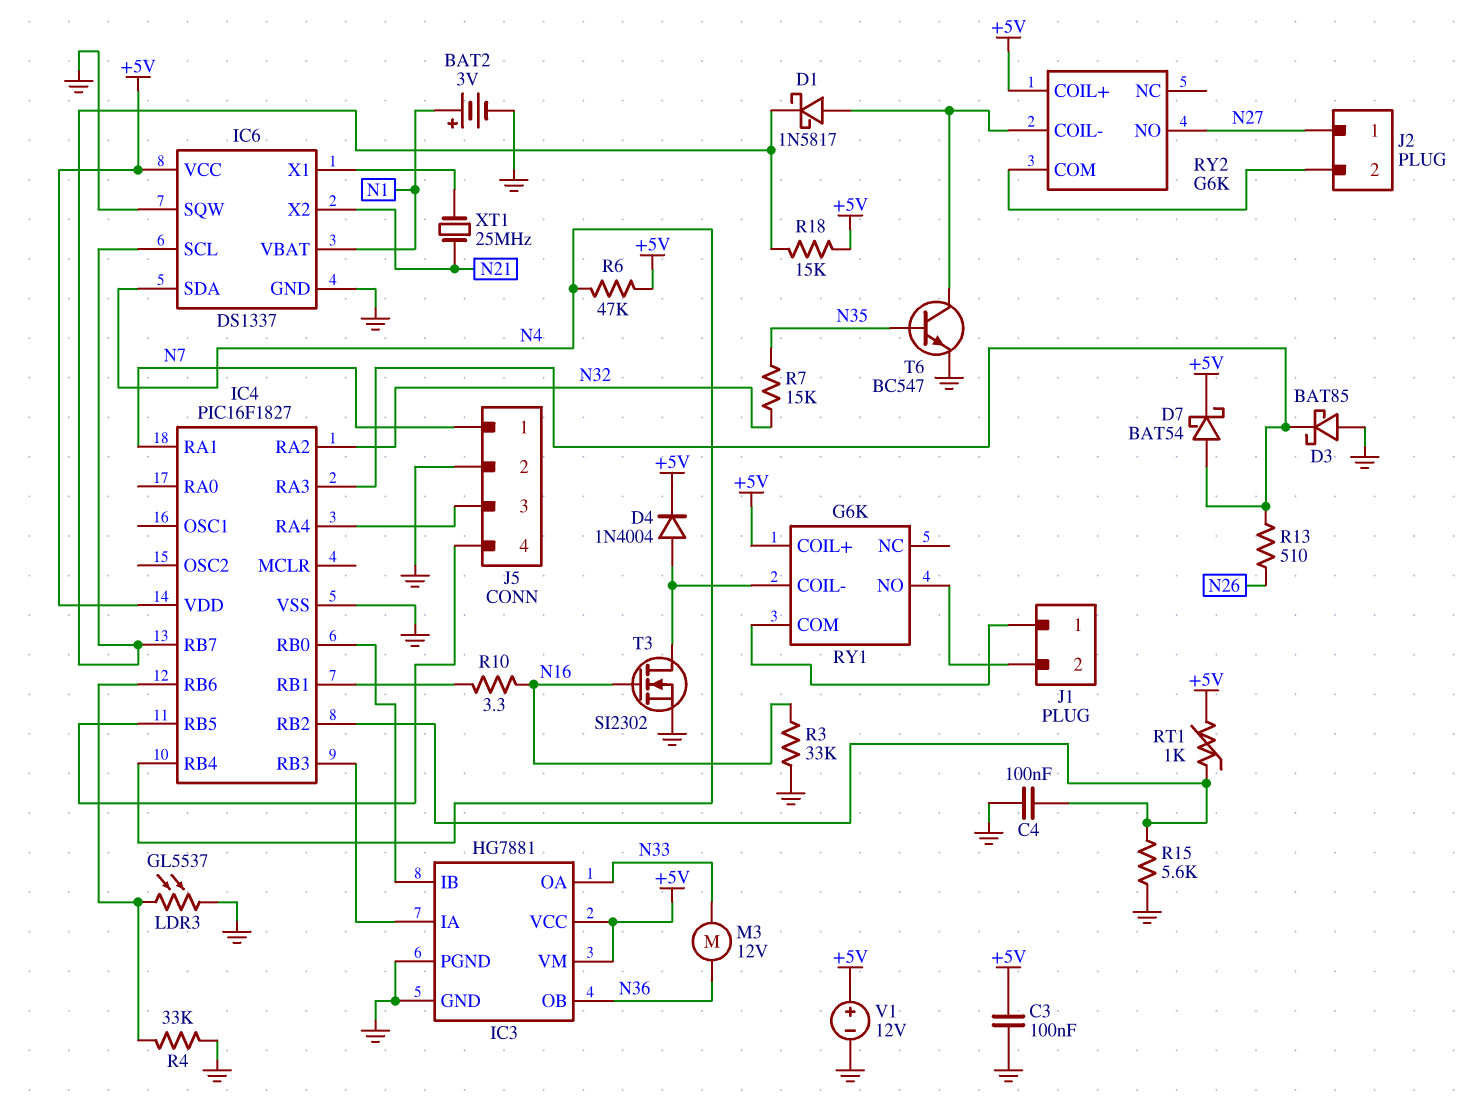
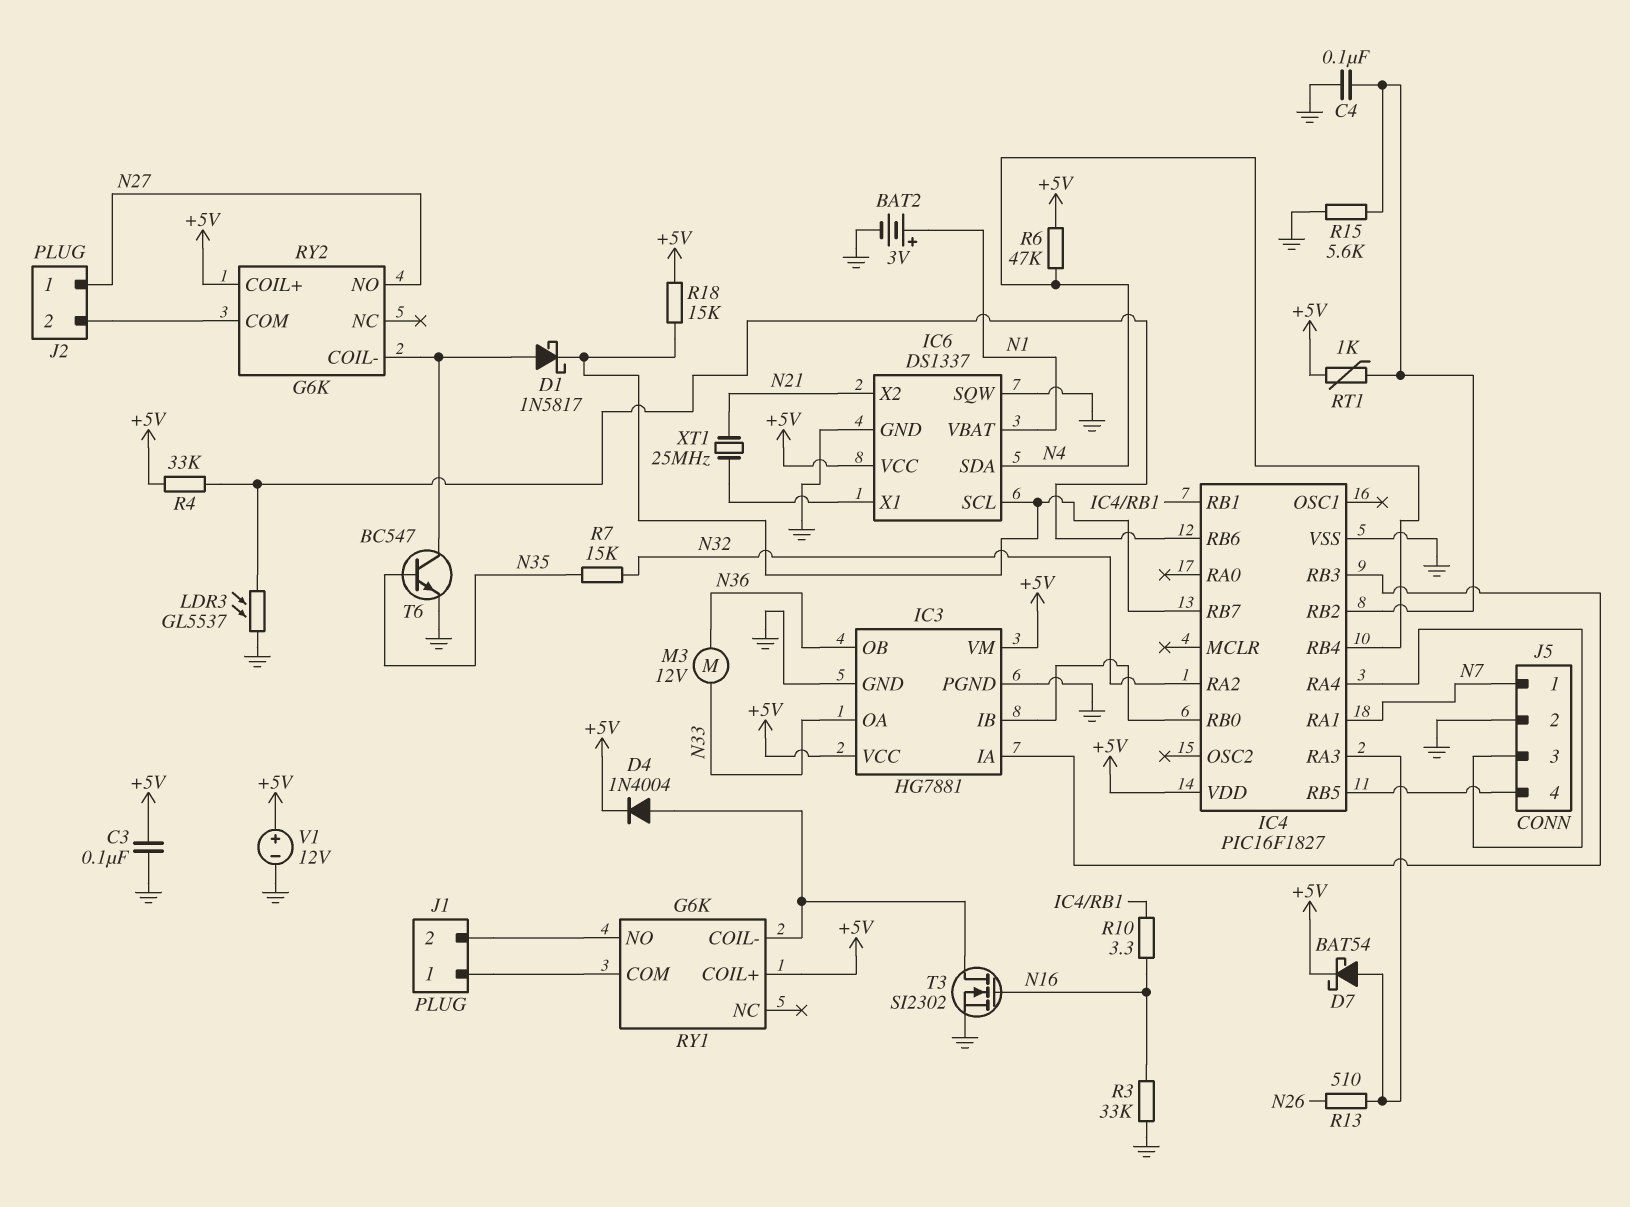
D3: schottky BAT85 (A GND, K IC4/RA3) -> none
R4: 33k (GND, IC4/RB6) -> 33k (+5V, IC4/RB6)

